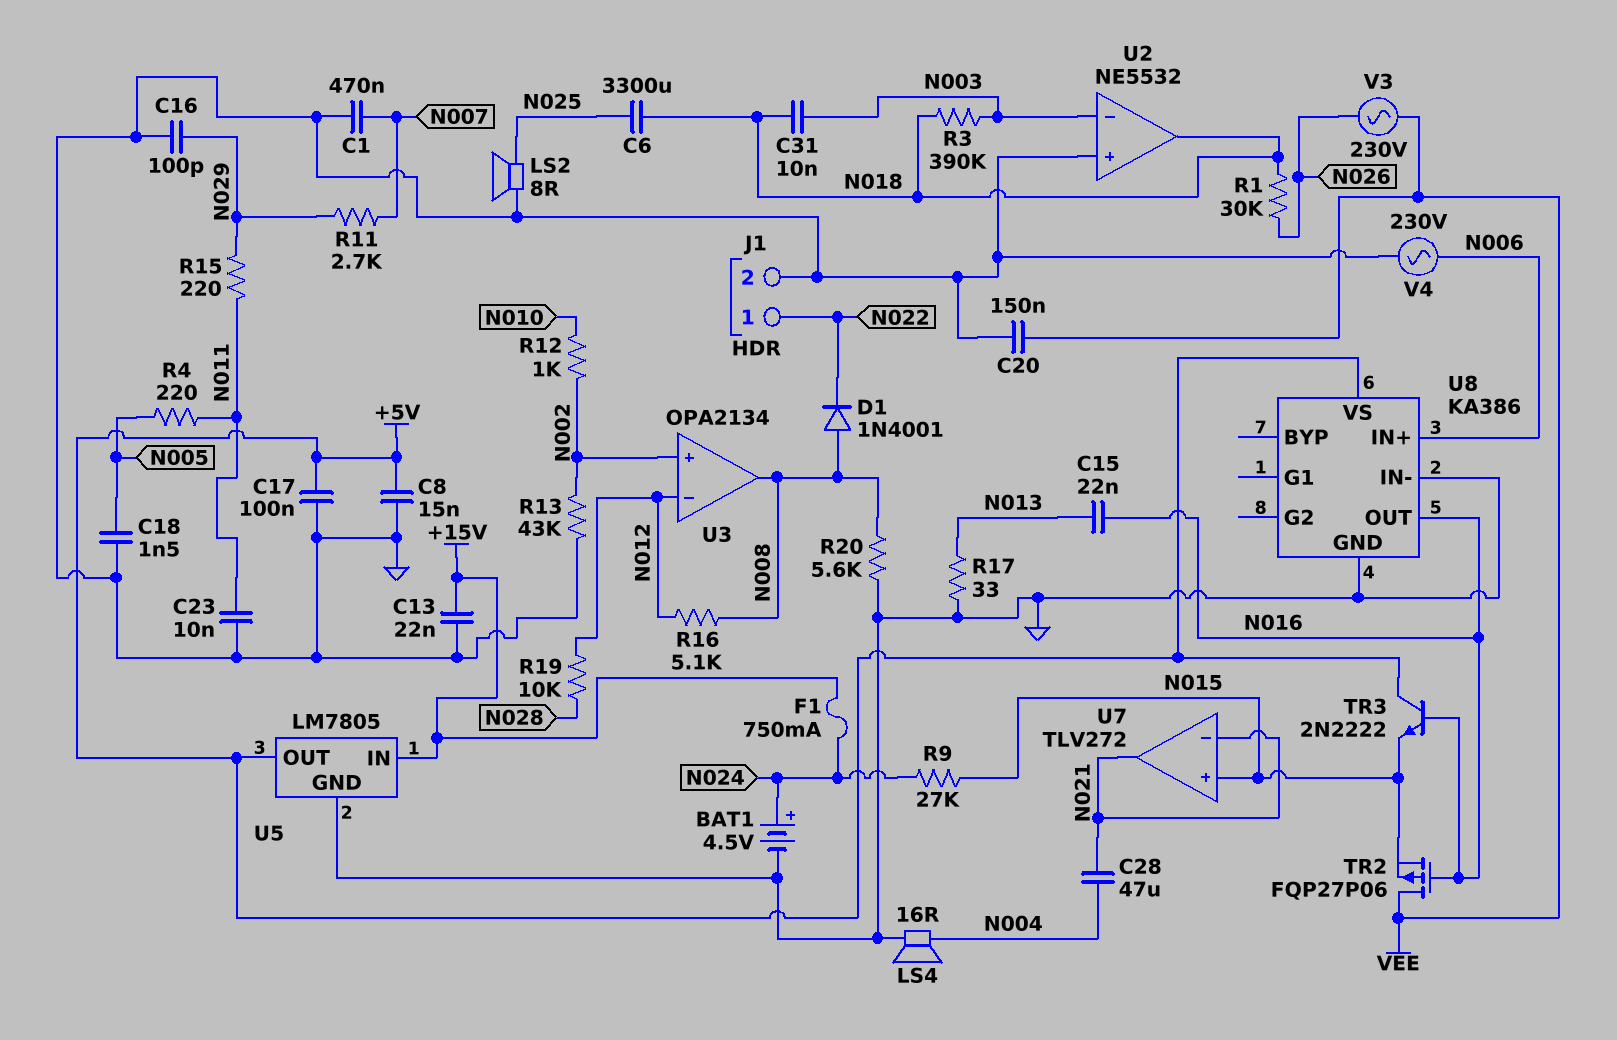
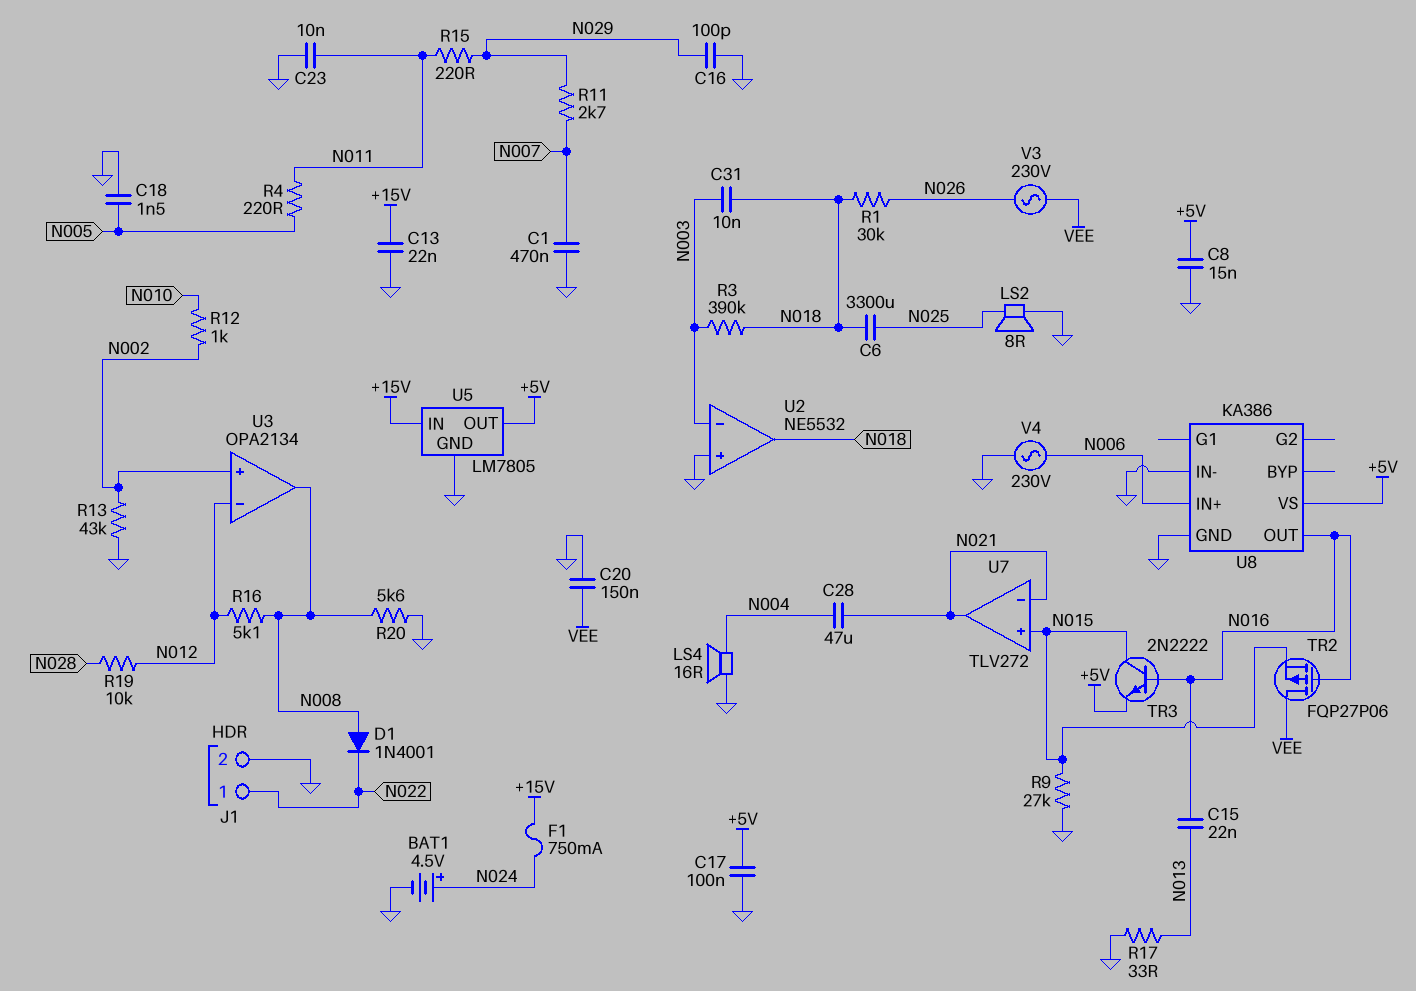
R9: 27k (N015, N024) -> 27k (GND, N015)
TR3: NPN 2N2222 (B N016, C +5V, E N015) -> NPN 2N2222 (B N016, C N015, E +5V)

